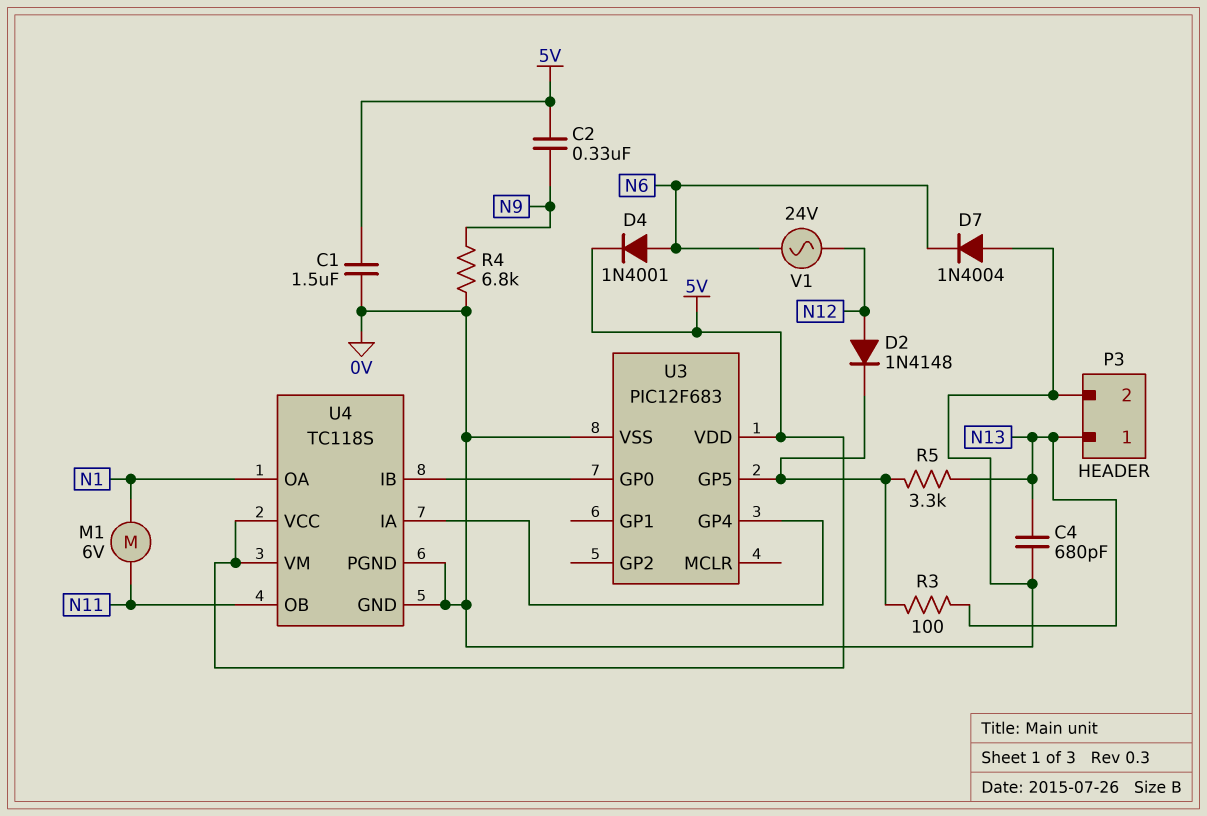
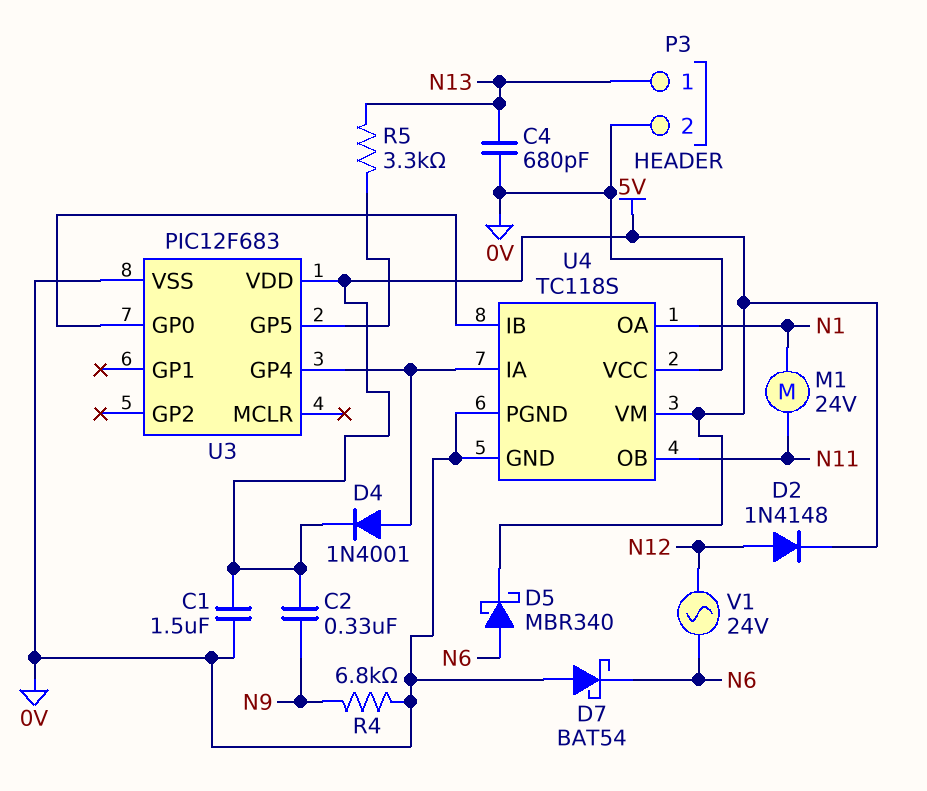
D2: diode 1N4148 (A N12, K U3/GP5) -> diode 1N4148 (A N12, K 5V)
D4: diode 1N4001 (A N6, K 5V) -> diode 1N4001 (A U3/GP4, K 5V)
D5: none -> schottky MBR340 (A N6, K 5V)
D7: diode 1N4004 (A 0V, K N6) -> schottky BAT54 (A 0V, K N6)
M1: motor 6V (N1, N11) -> motor 24V (N1, N11)
R3: 100 (N13, U3/GP5) -> none
U4 pin VCC: 5V -> 0V

